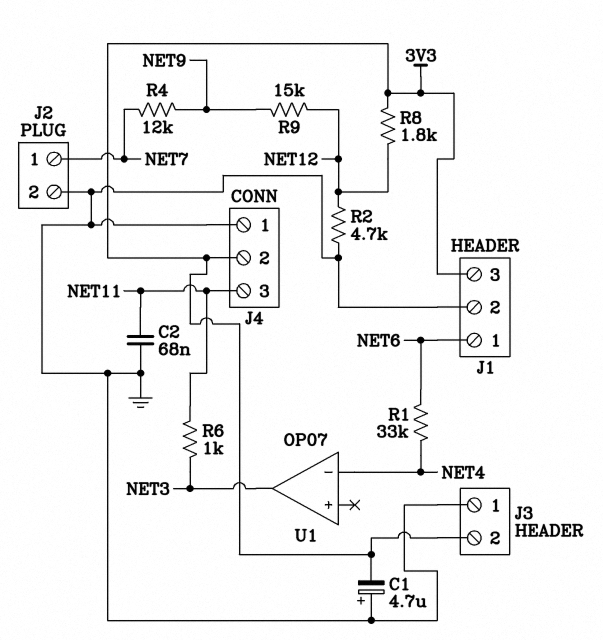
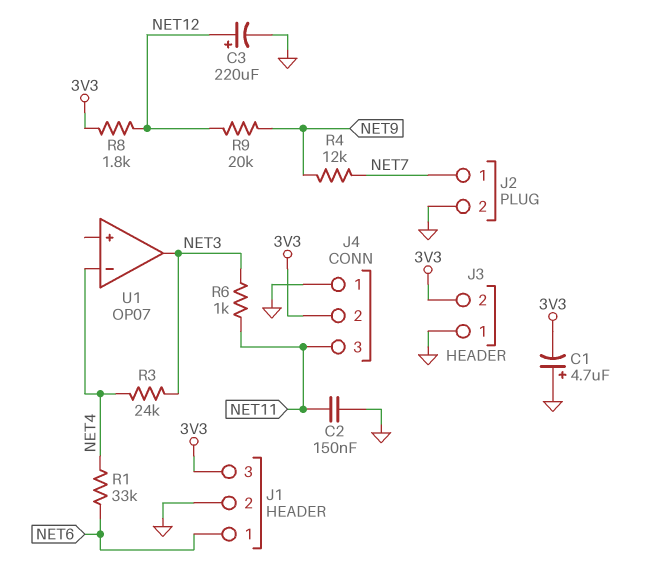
C2: 68nF (GND, NET11) -> 150nF (GND, NET11)
C3: none -> 220uF (plus NET12, minus GND)
R2: 4.7k (GND, NET12) -> none
R3: none -> 24k (NET3, NET4)
R9: 15k (NET9, NET12) -> 20k (NET9, NET12)

